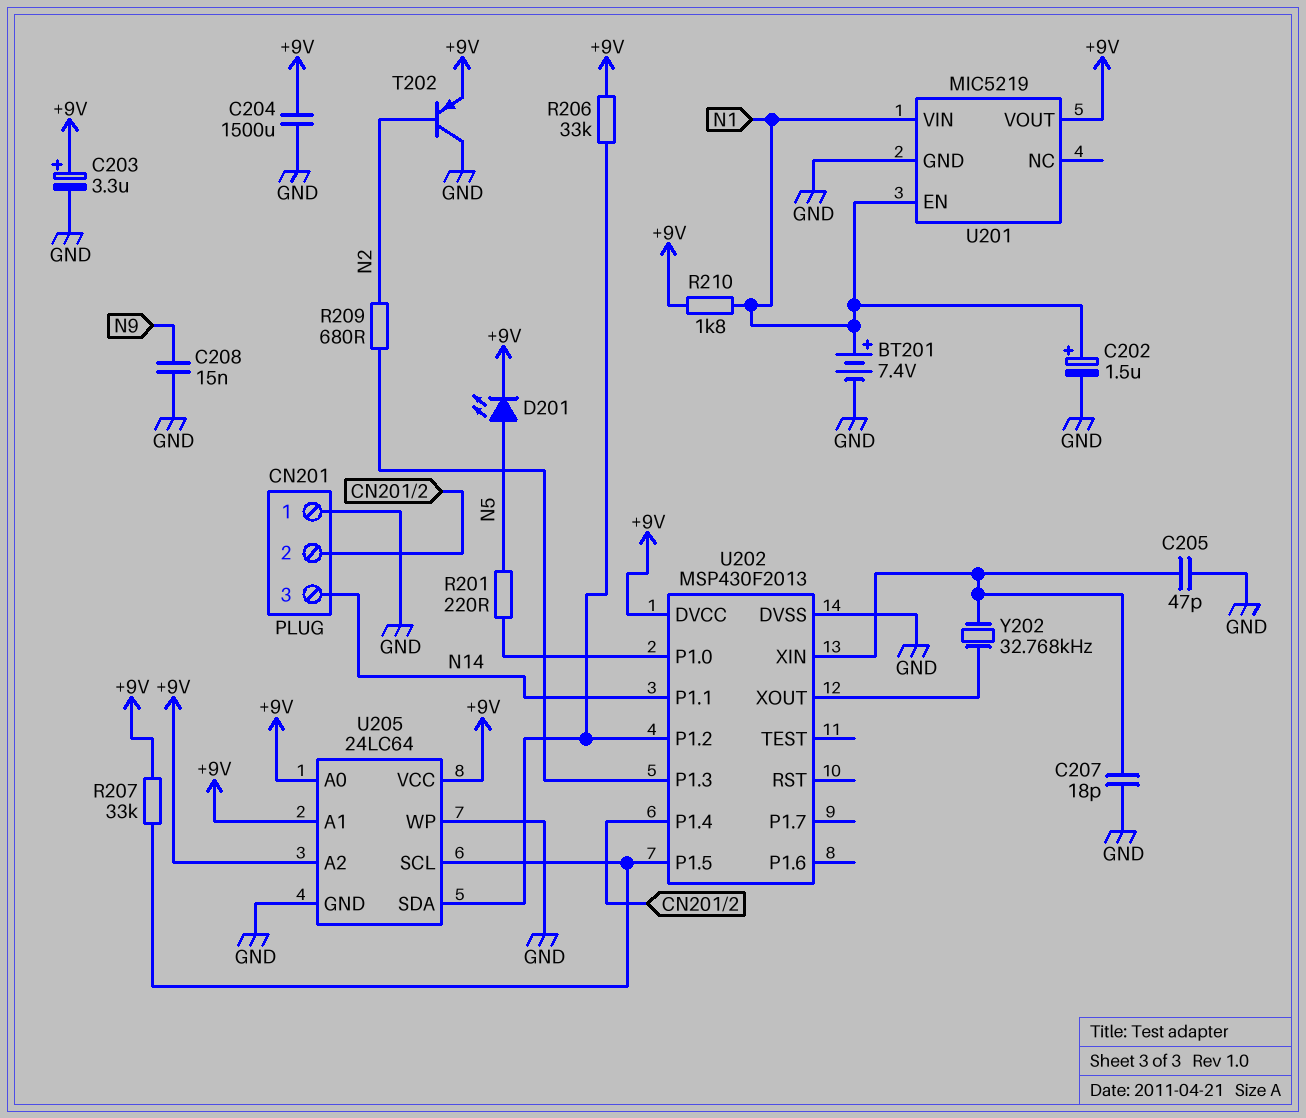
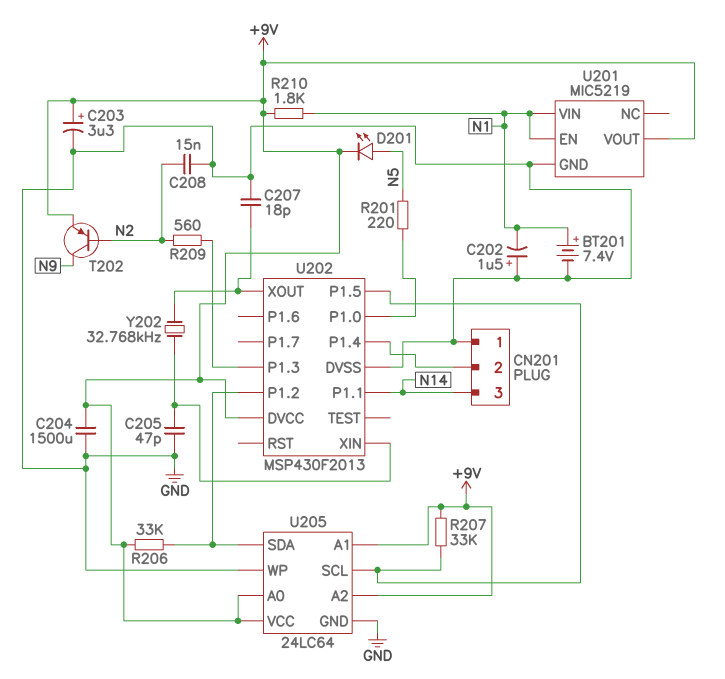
C202: 1.5uF (plus N1, minus GND) -> 1.5uF (plus GND, minus N1)
C207: 18pF (GND, U202/XIN) -> 18pF (GND, U202/XOUT)
C208: 15nF (GND, N9) -> 15nF (GND, N2)
R209: 680 (N2, U202/P1.3) -> 560 (N2, U202/P1.3)
T202: PNP (B N2, C GND, E +9V) -> PNP (B N2, C N9, E +9V)

